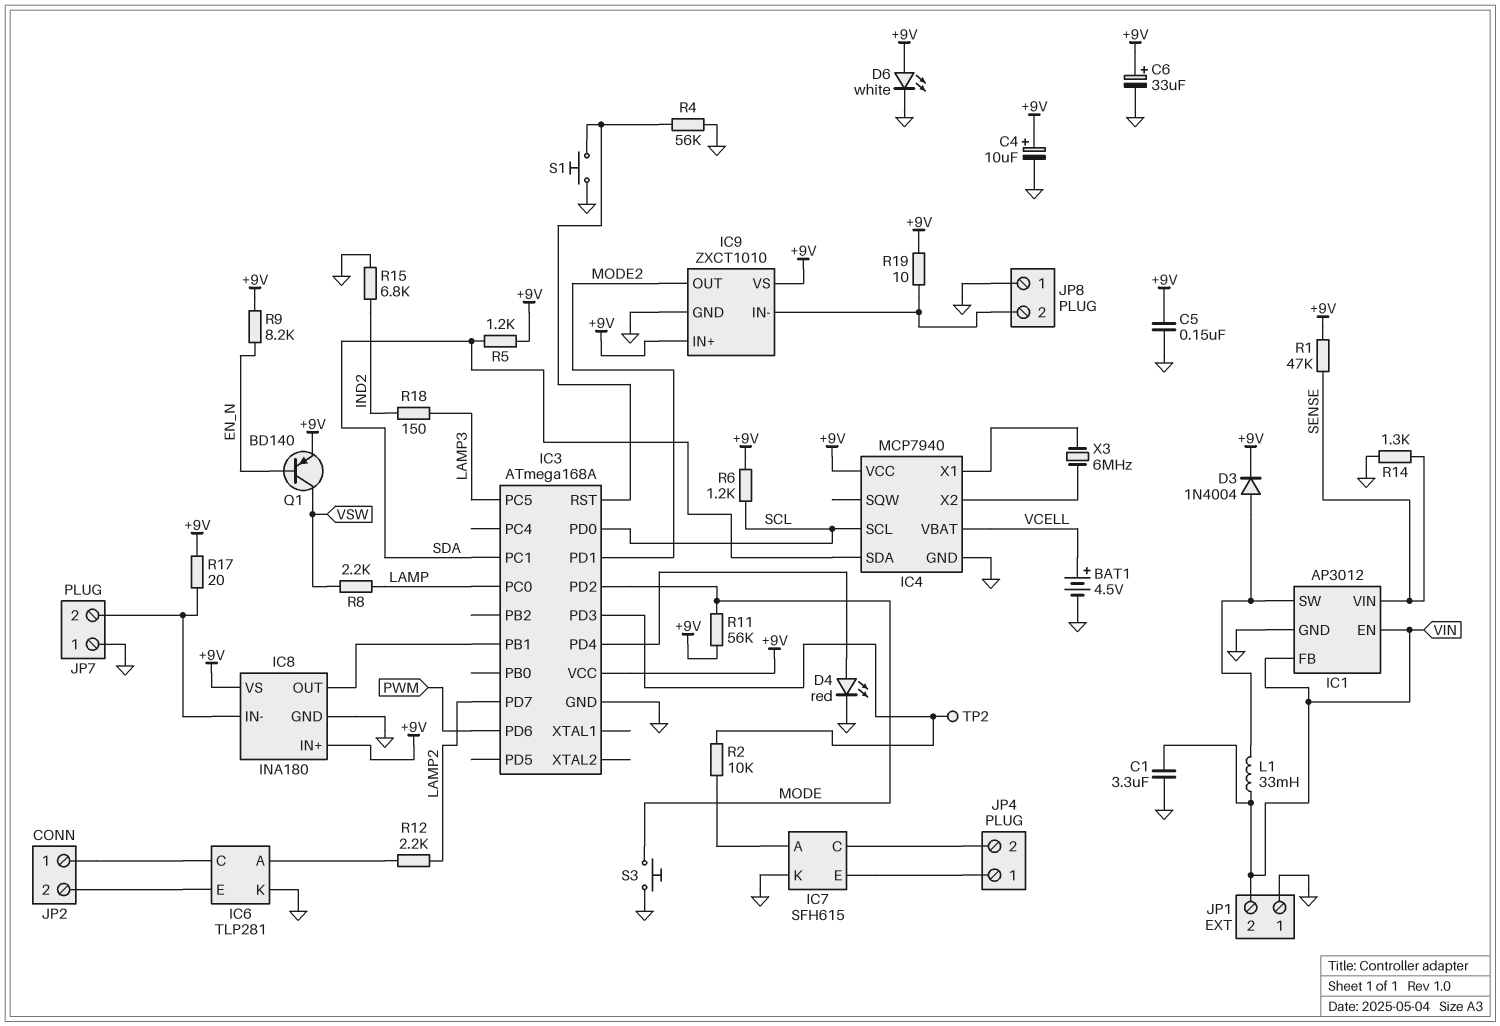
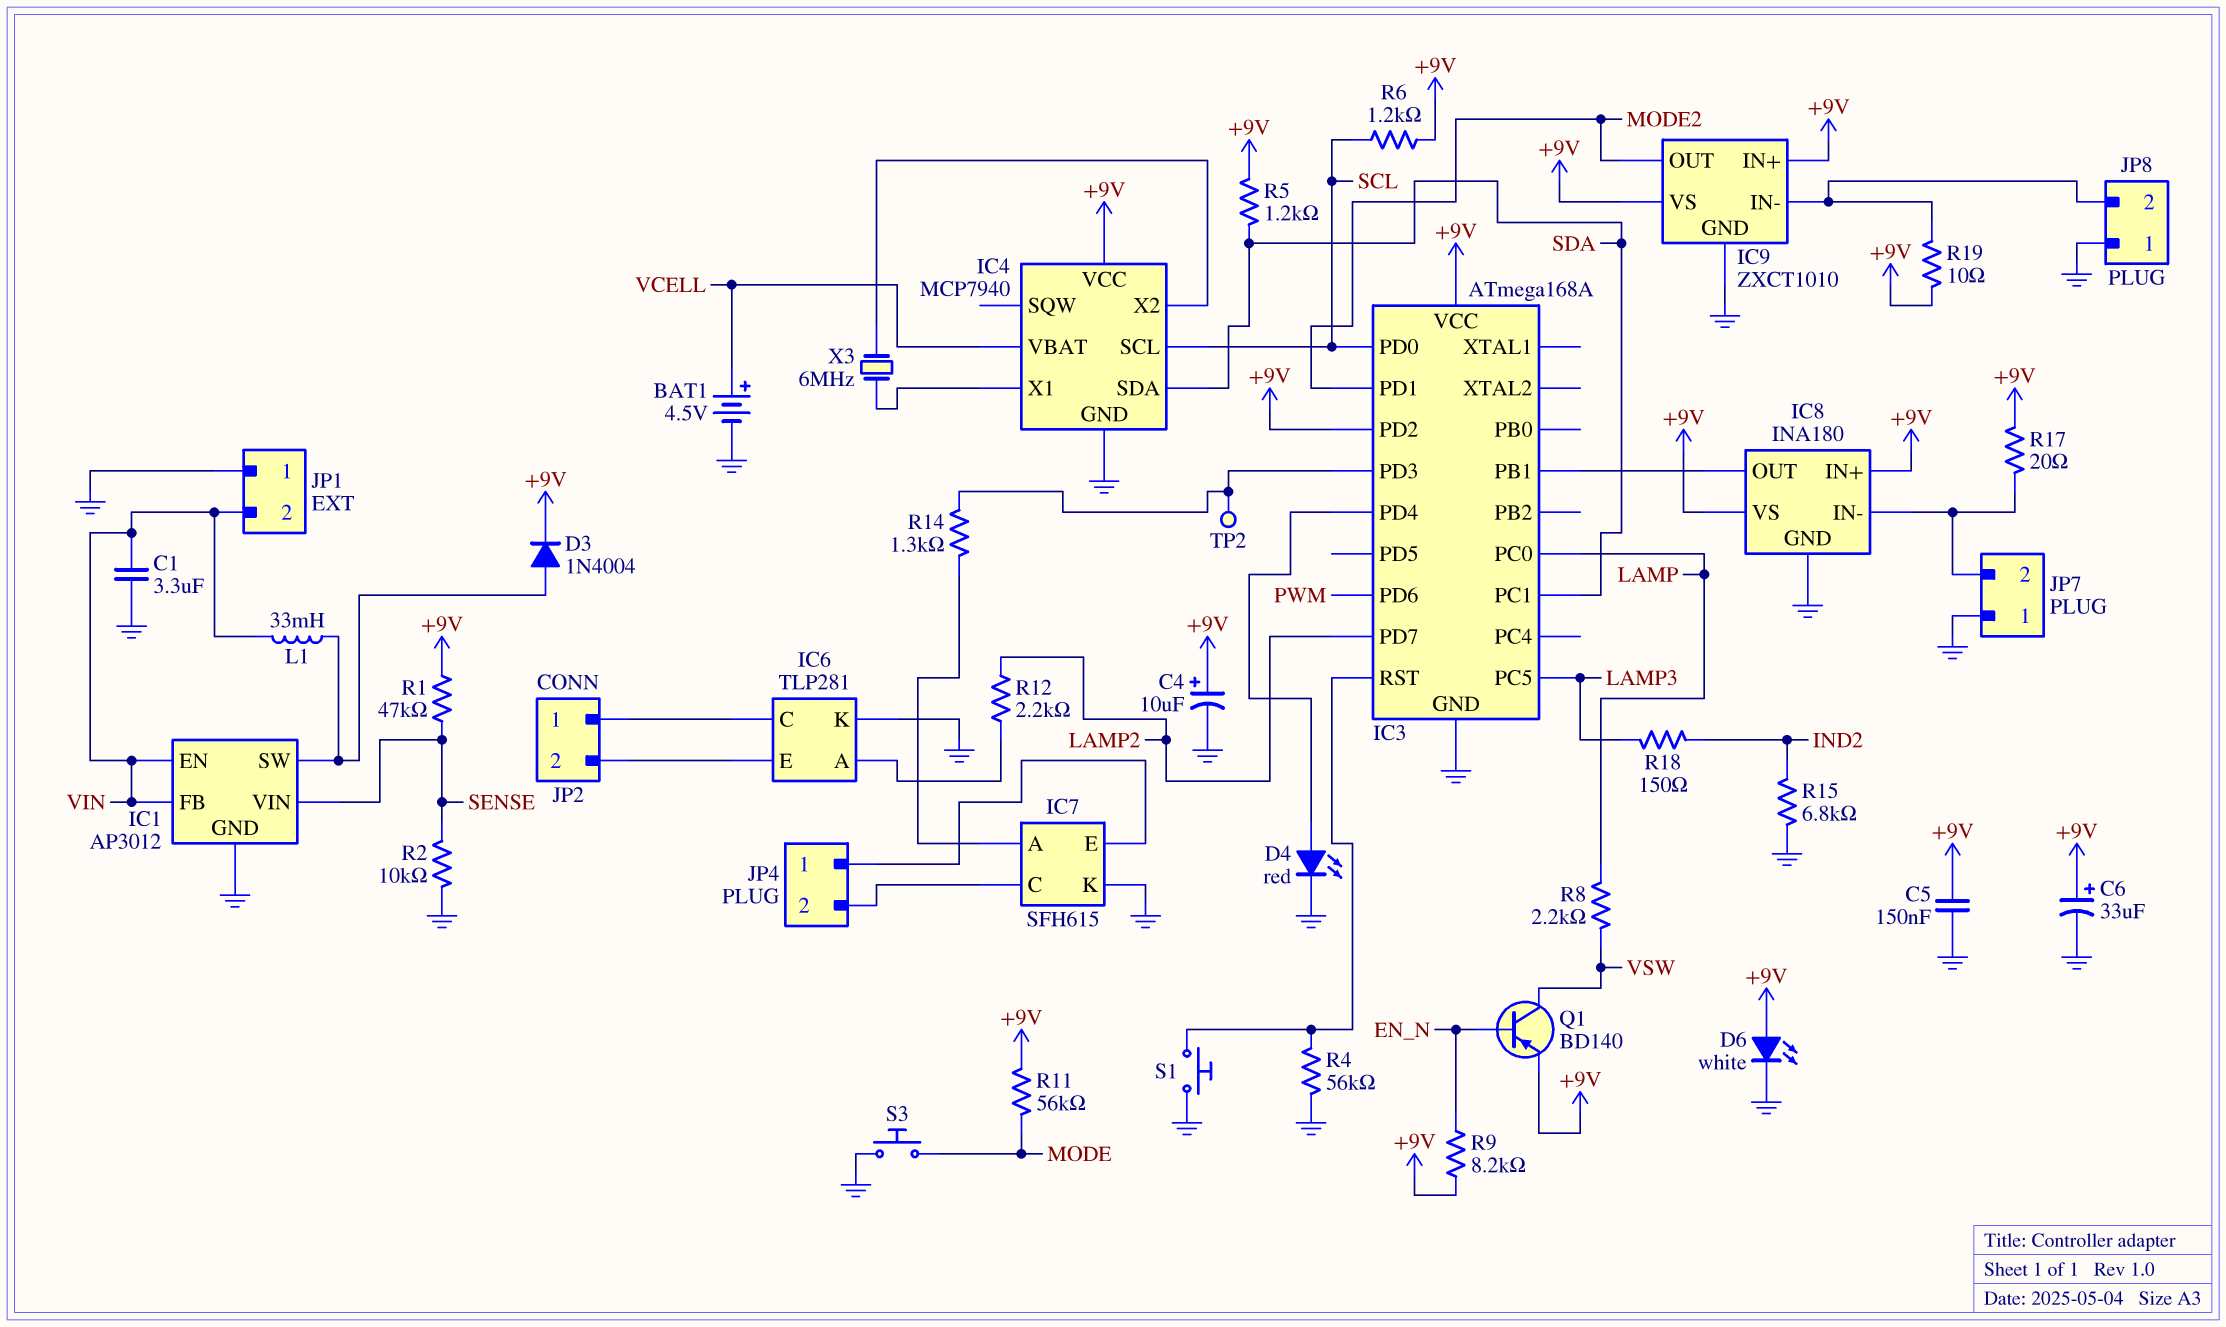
IC3 pin PD2: MODE -> +9V
R2: 10k (IC3/PD3, IC7/A) -> 10k (GND, SENSE)
R14: 1.3k (GND, SENSE) -> 1.3k (IC3/PD3, IC7/A)

